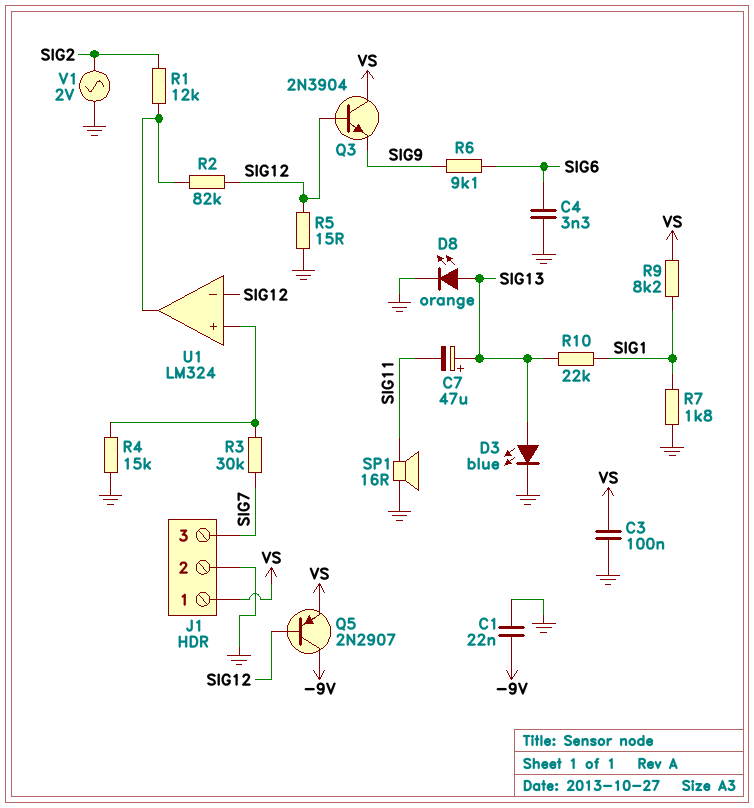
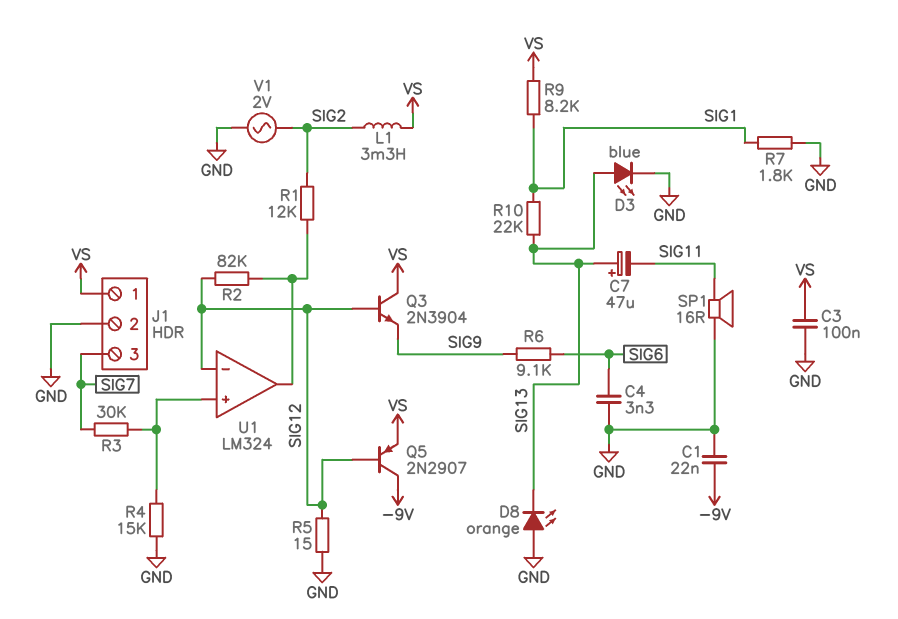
D8: LED orange (A SIG13, K GND) -> LED orange (A GND, K SIG13)
L1: none -> 3.3mH (SIG2, VS)

